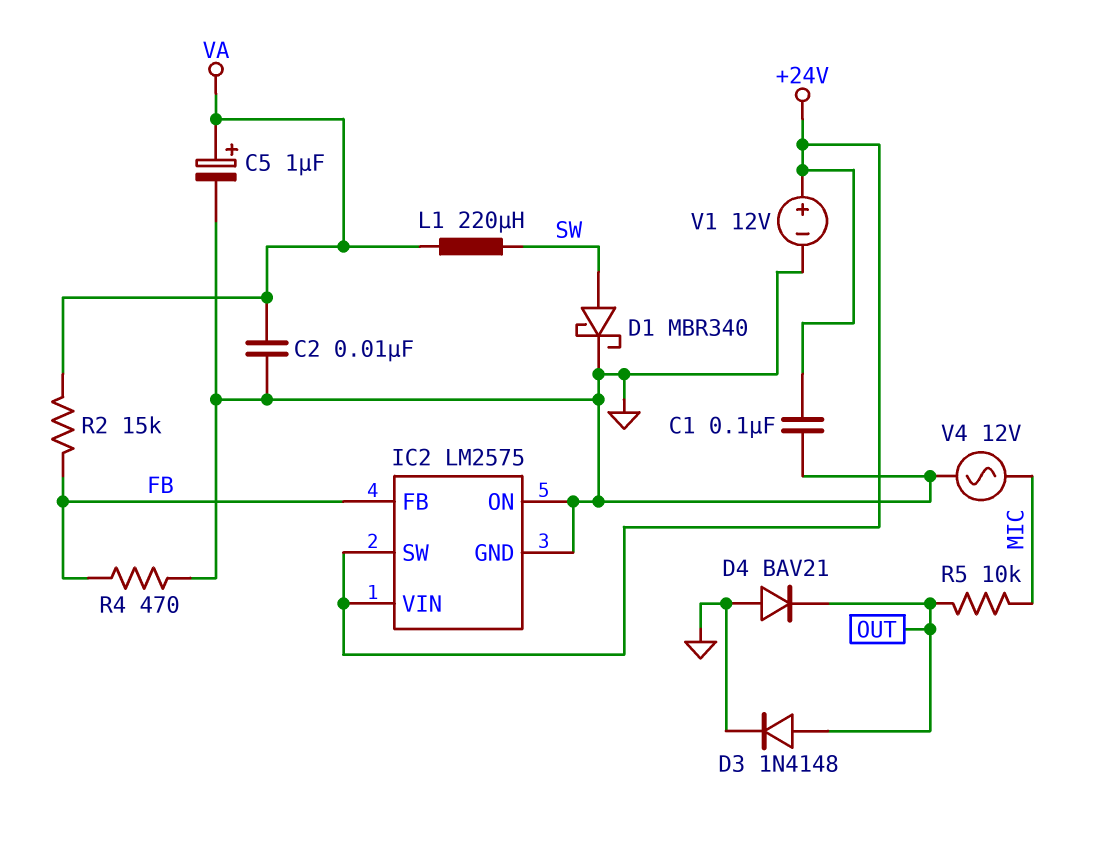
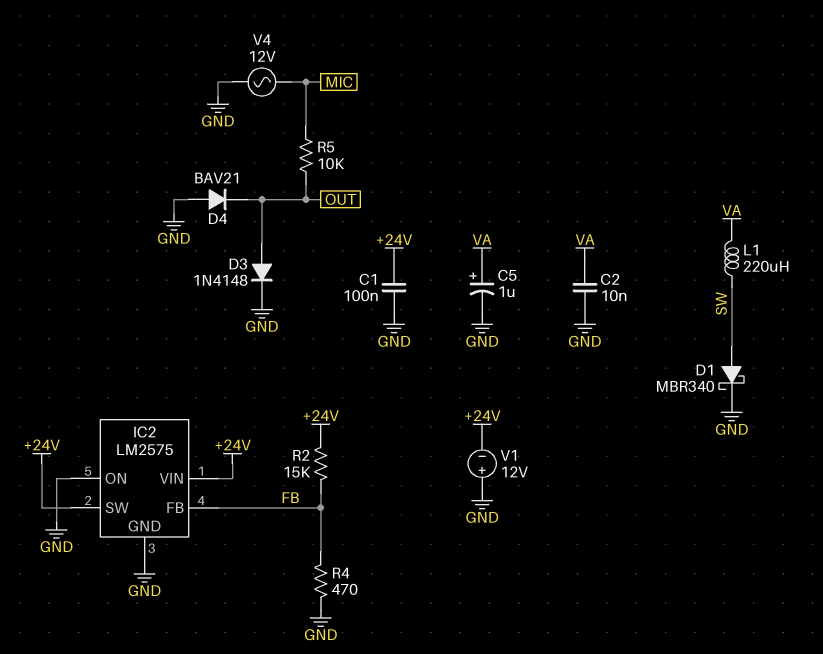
R2: 15k (FB, VA) -> 15k (+24V, FB)
V1: 12V (plus +24V, minus GND) -> 12V (plus GND, minus +24V)

